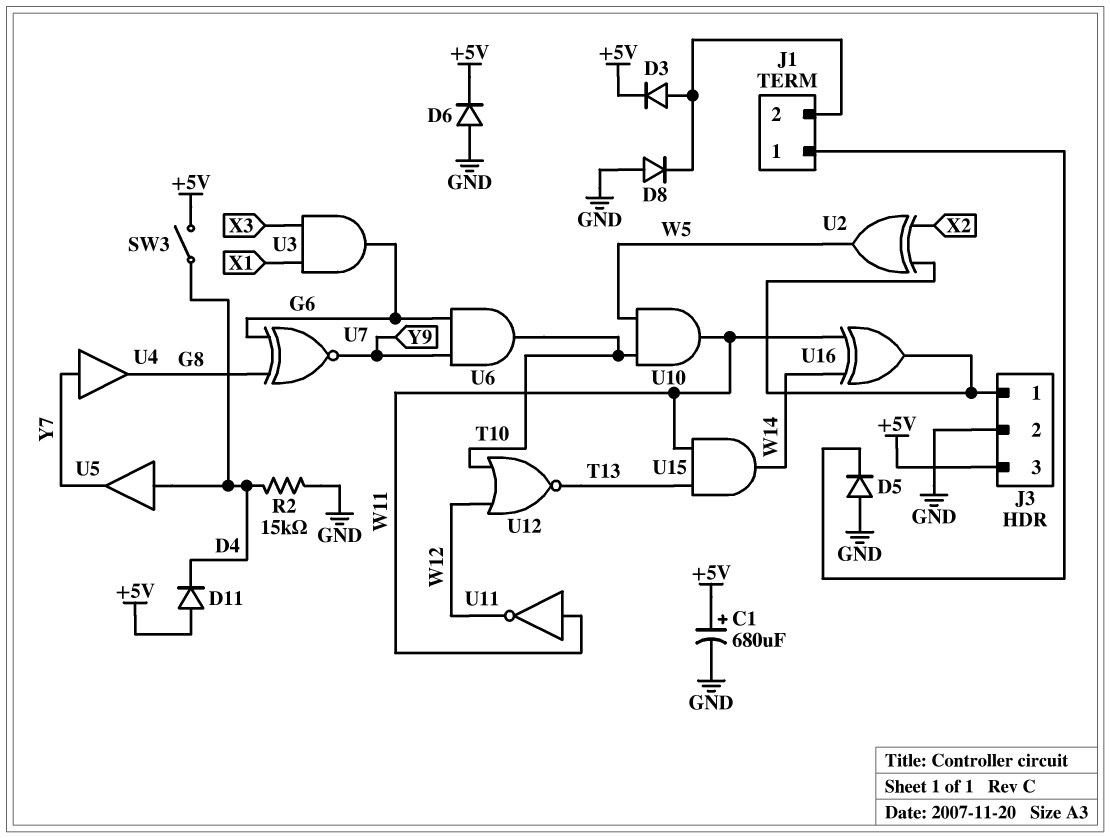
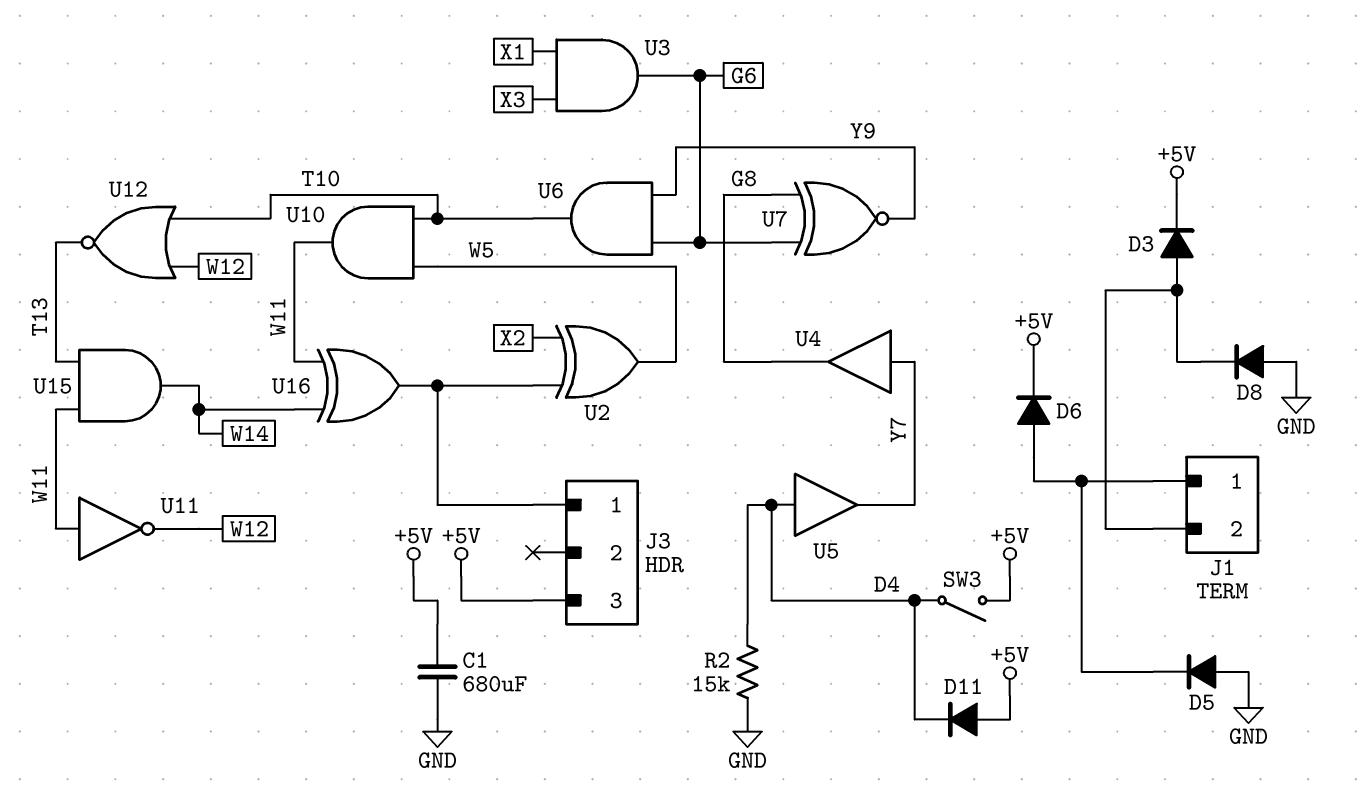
C1: 680uF (plus +5V, minus GND) -> 680uF (+5V, GND)
D6: diode (A GND, K +5V) -> diode (A J1/1, K +5V)
J3 pin 2: GND -> none

